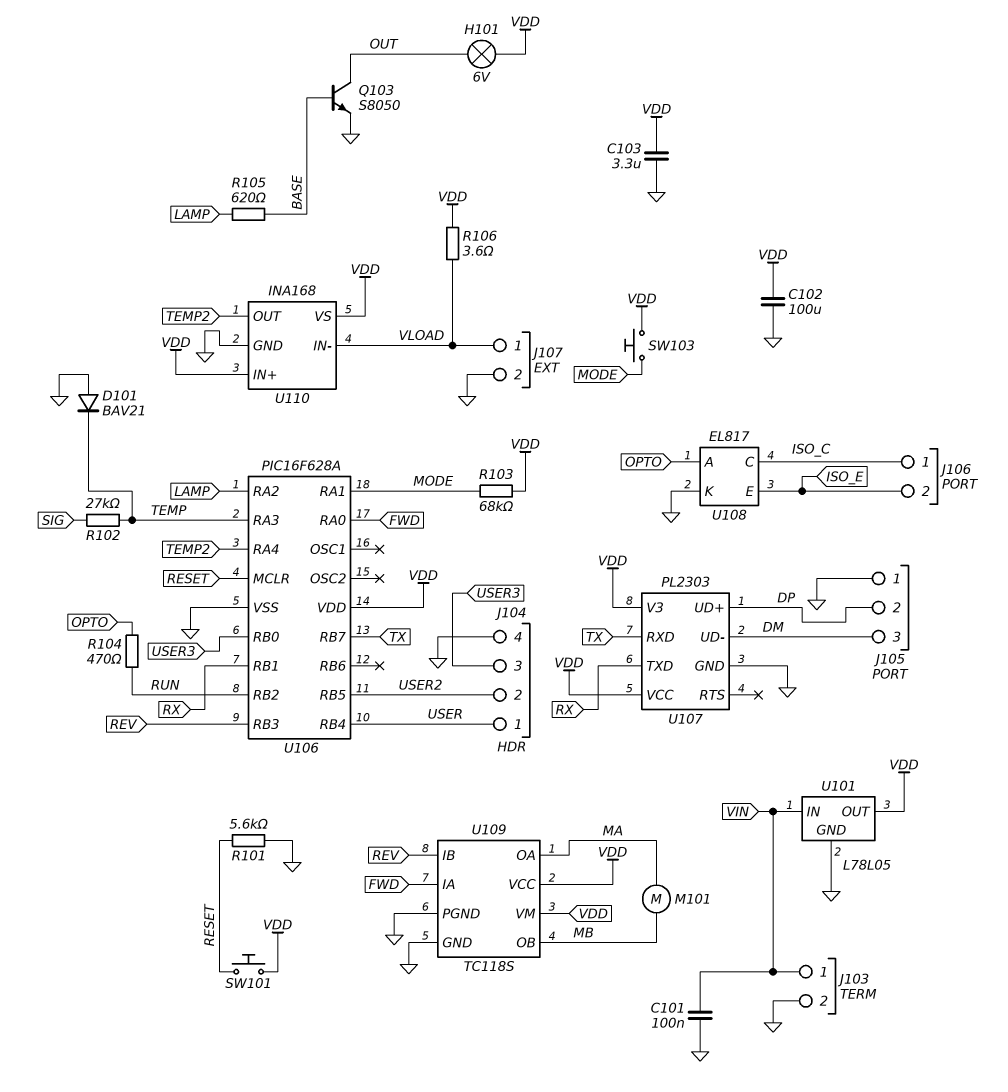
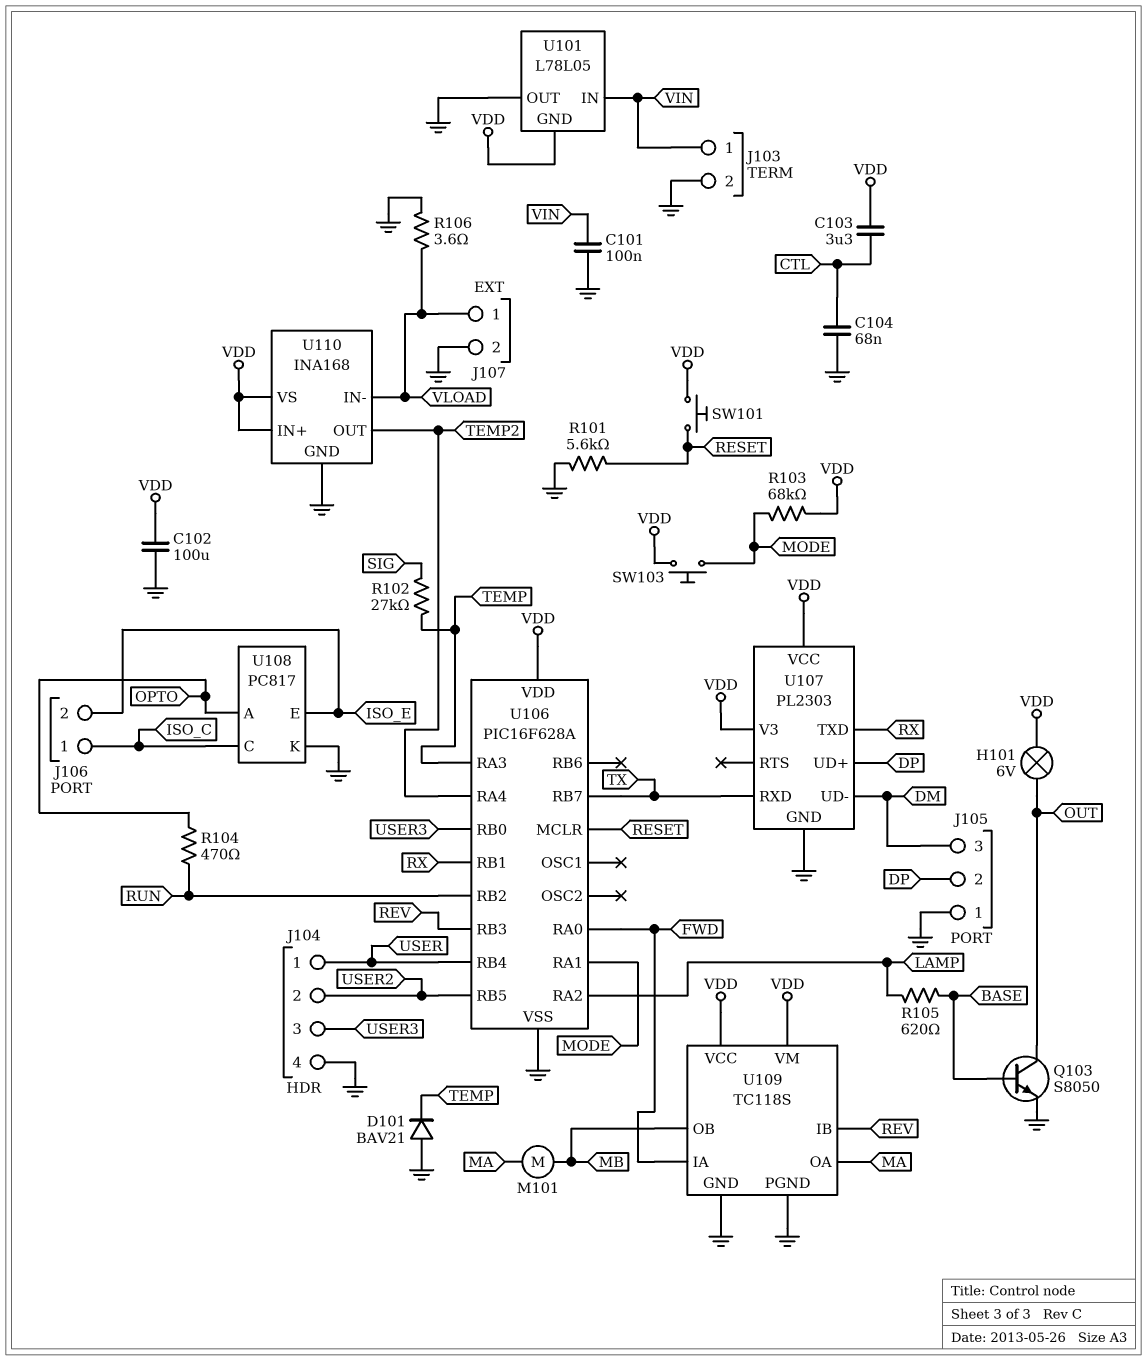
C103: 3.3uF (GND, VDD) -> 3.3uF (CTL, VDD)
C104: none -> 68nF (CTL, GND)
R106: 3.6 (VDD, VLOAD) -> 3.6 (GND, VLOAD)
U101 pin GND: GND -> VDD
U101 pin OUT: VDD -> GND
U108: EL817 -> PC817

